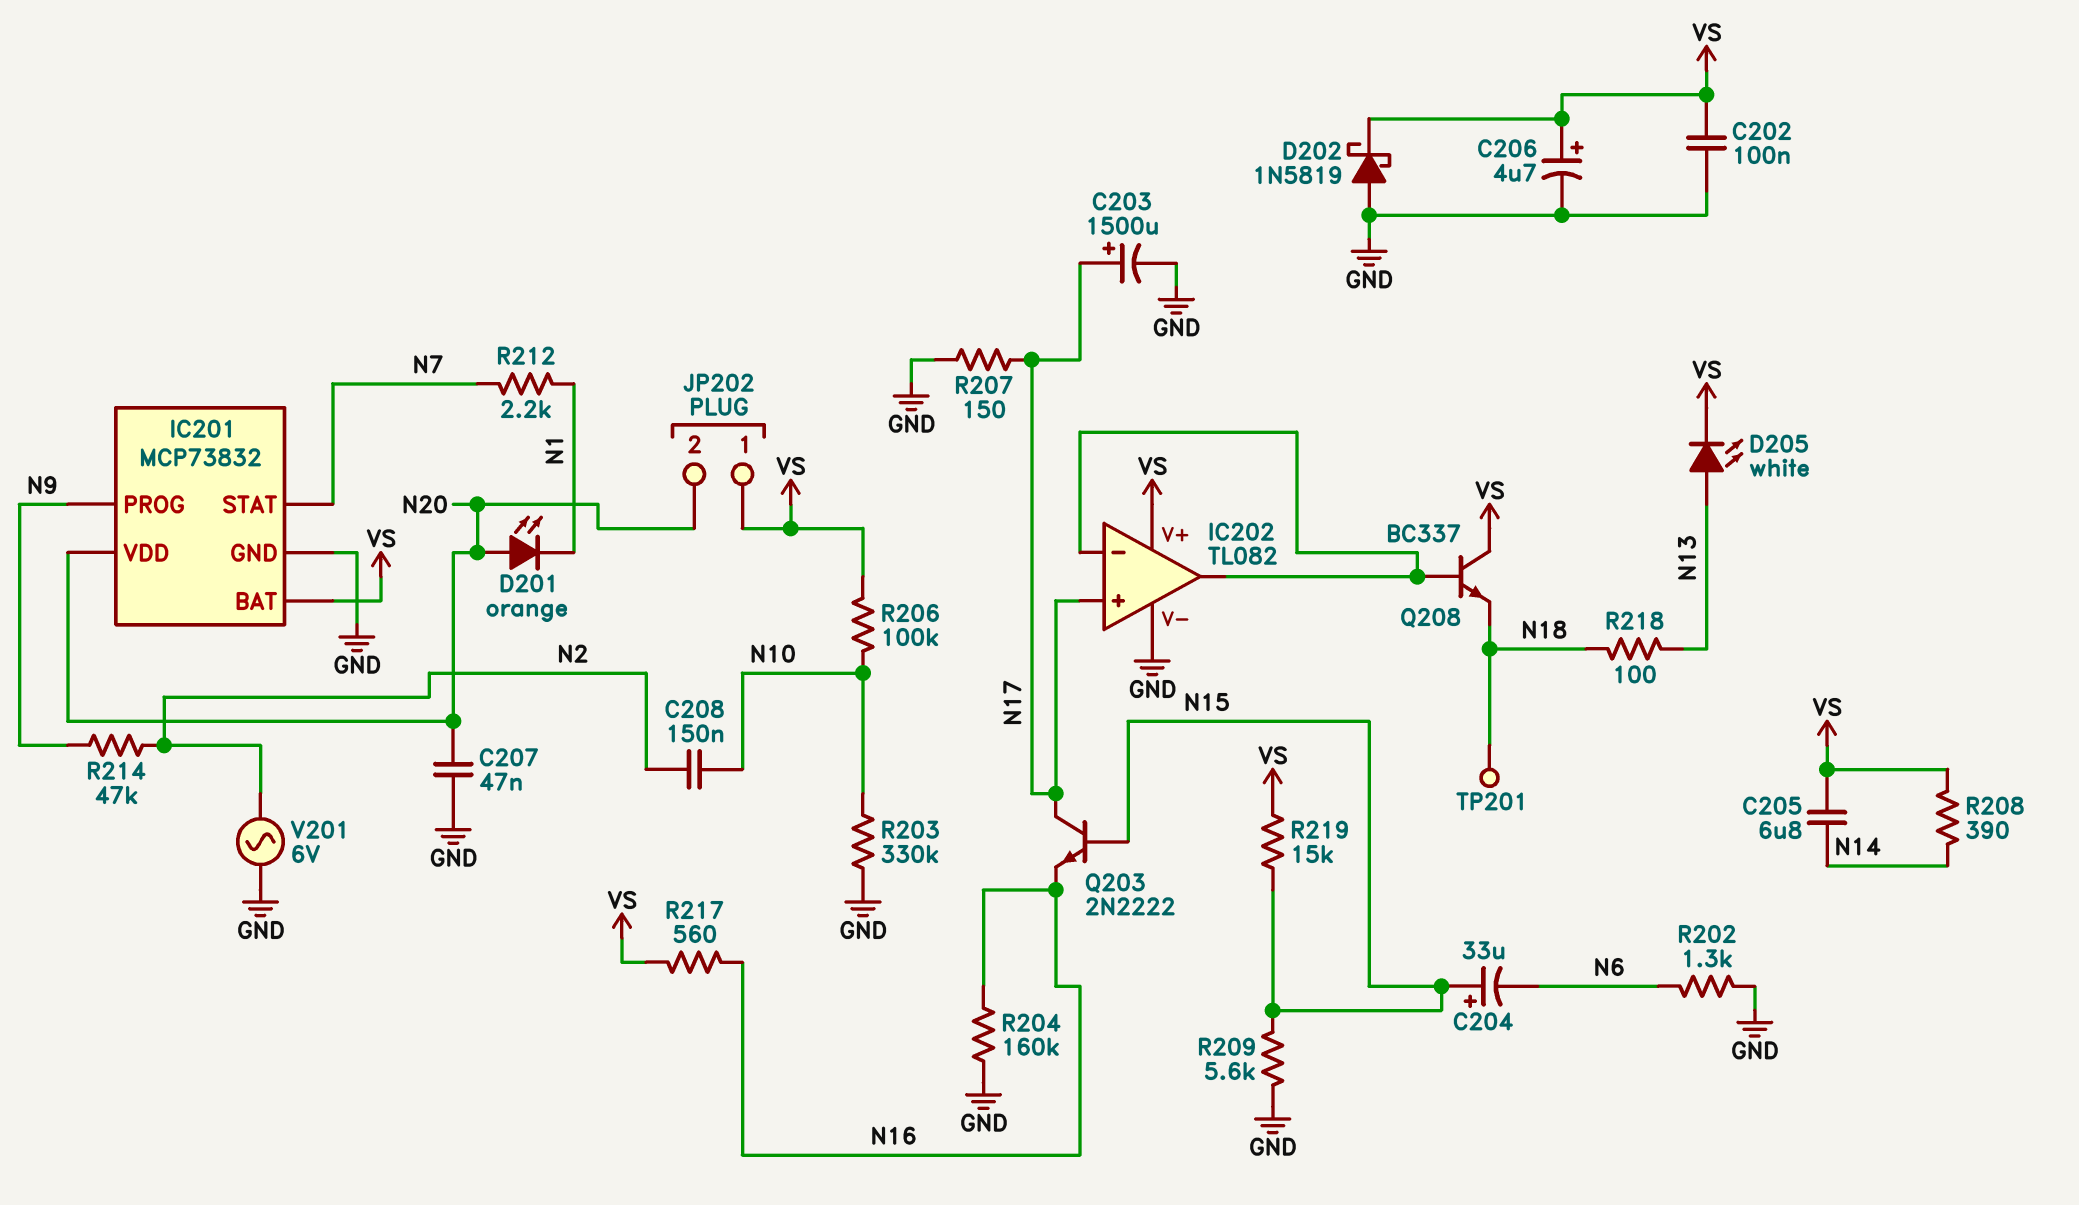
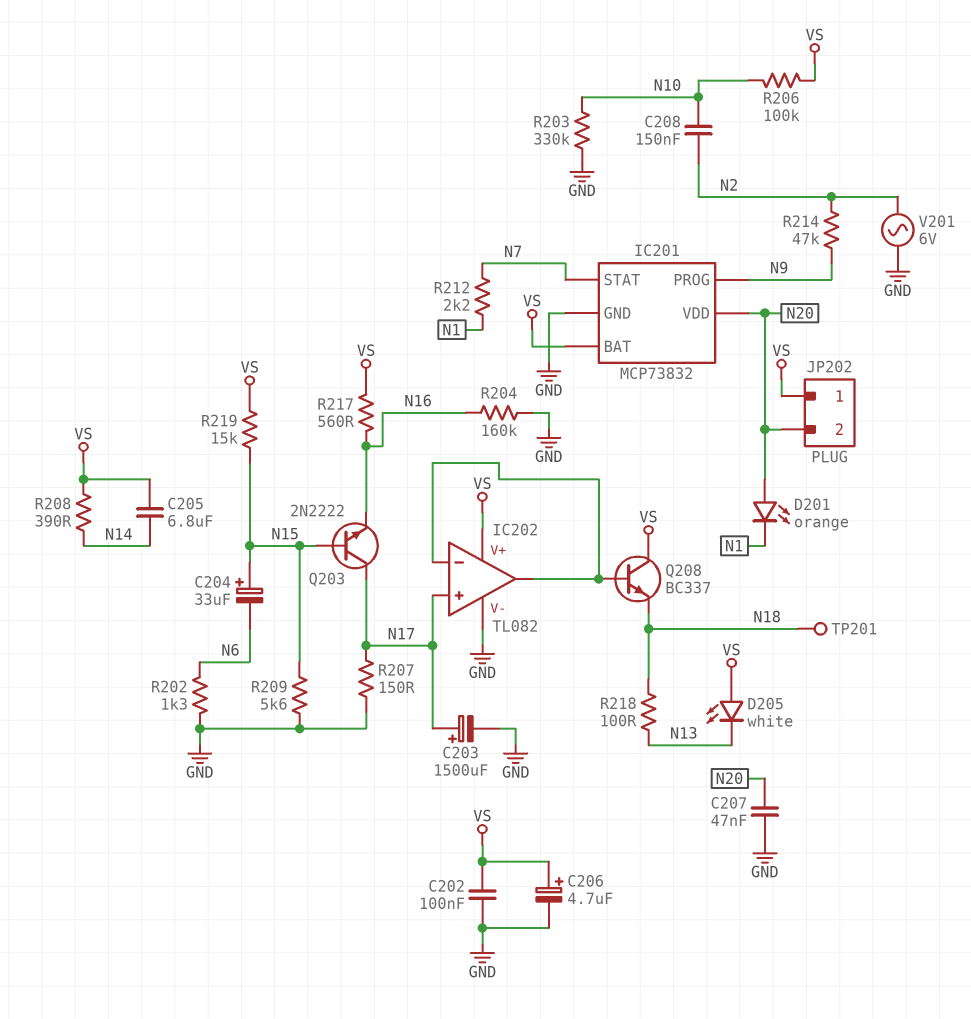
D202: schottky 1N5819 (A GND, K VS) -> none
D205: LED white (A N13, K VS) -> LED white (A VS, K N13)

